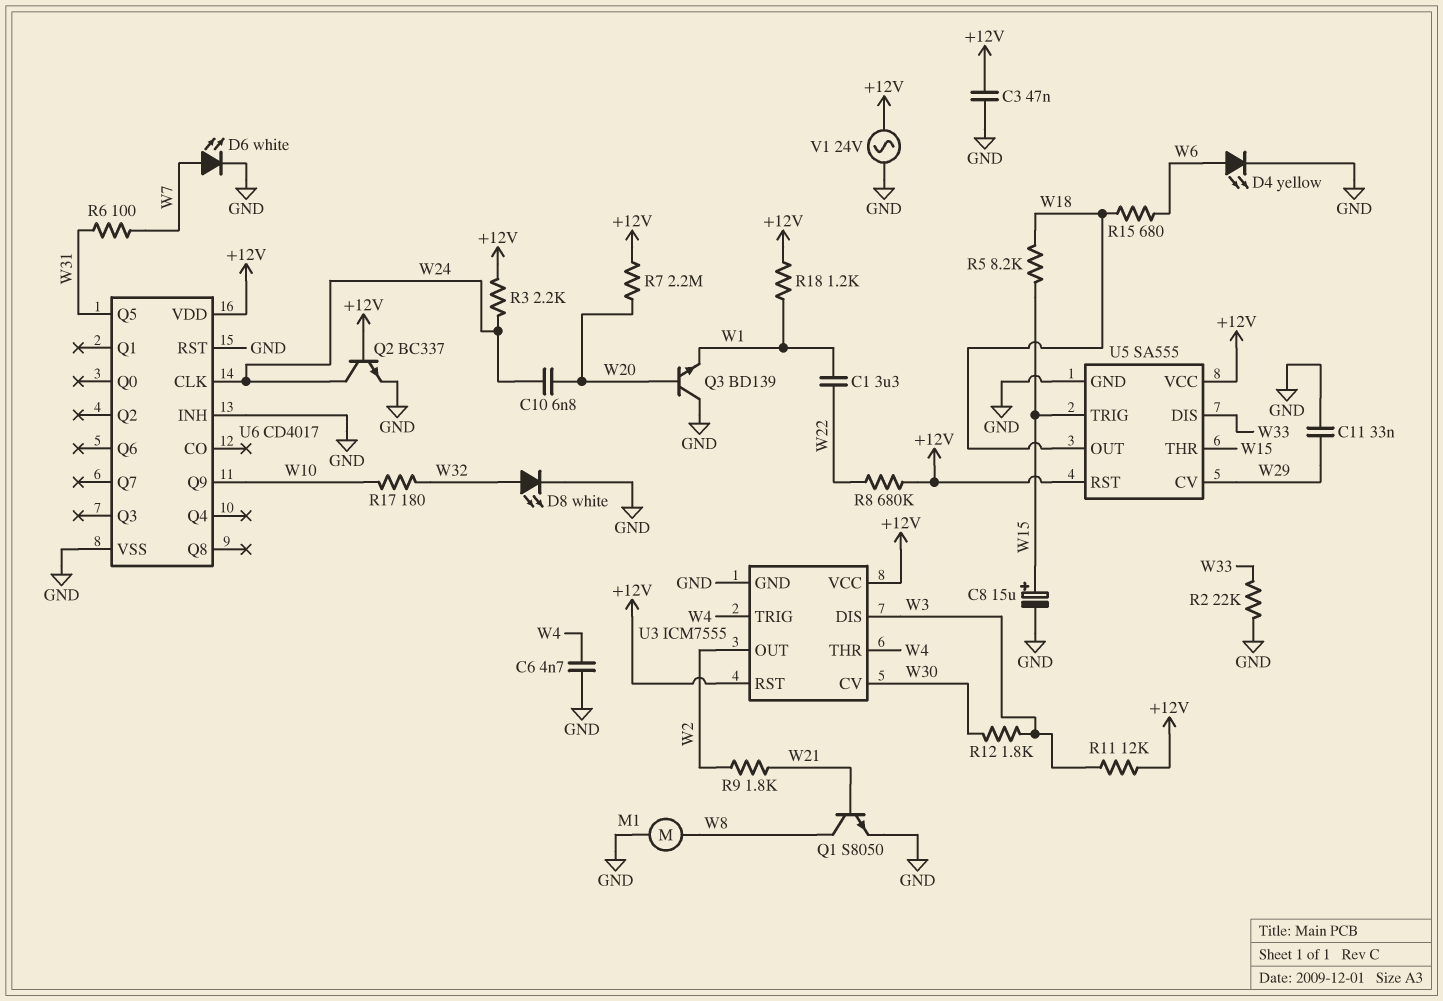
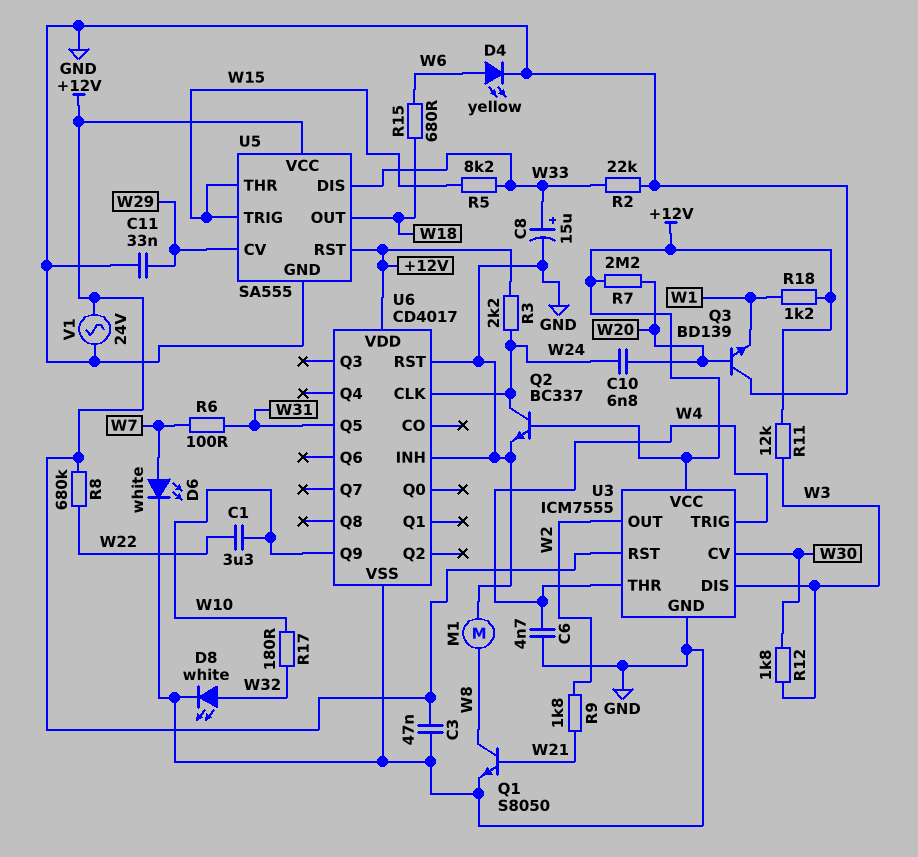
C1: 3.3uF (W1, W22) -> 3.3uF (W10, W22)
C8: 15uF (plus W15, minus GND) -> 15uF (plus W33, minus GND)
R5: 8.2k (W15, W18) -> 8.2k (W15, W33)

